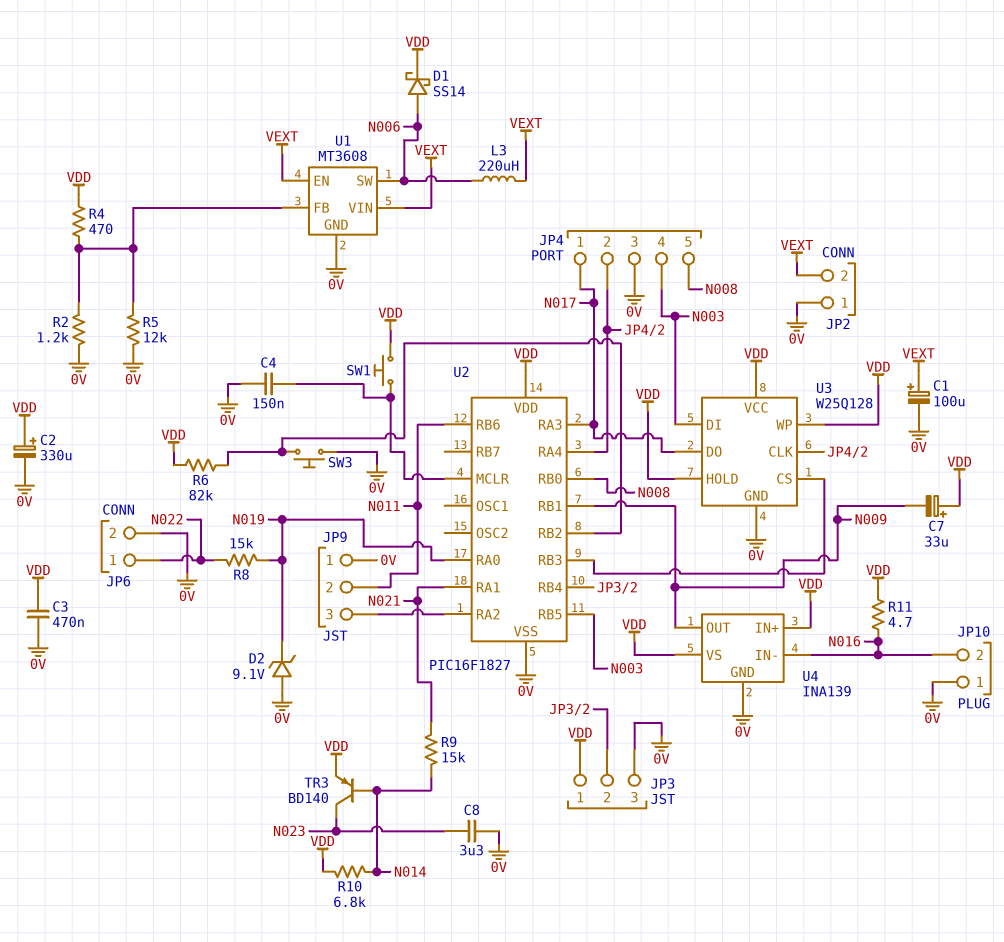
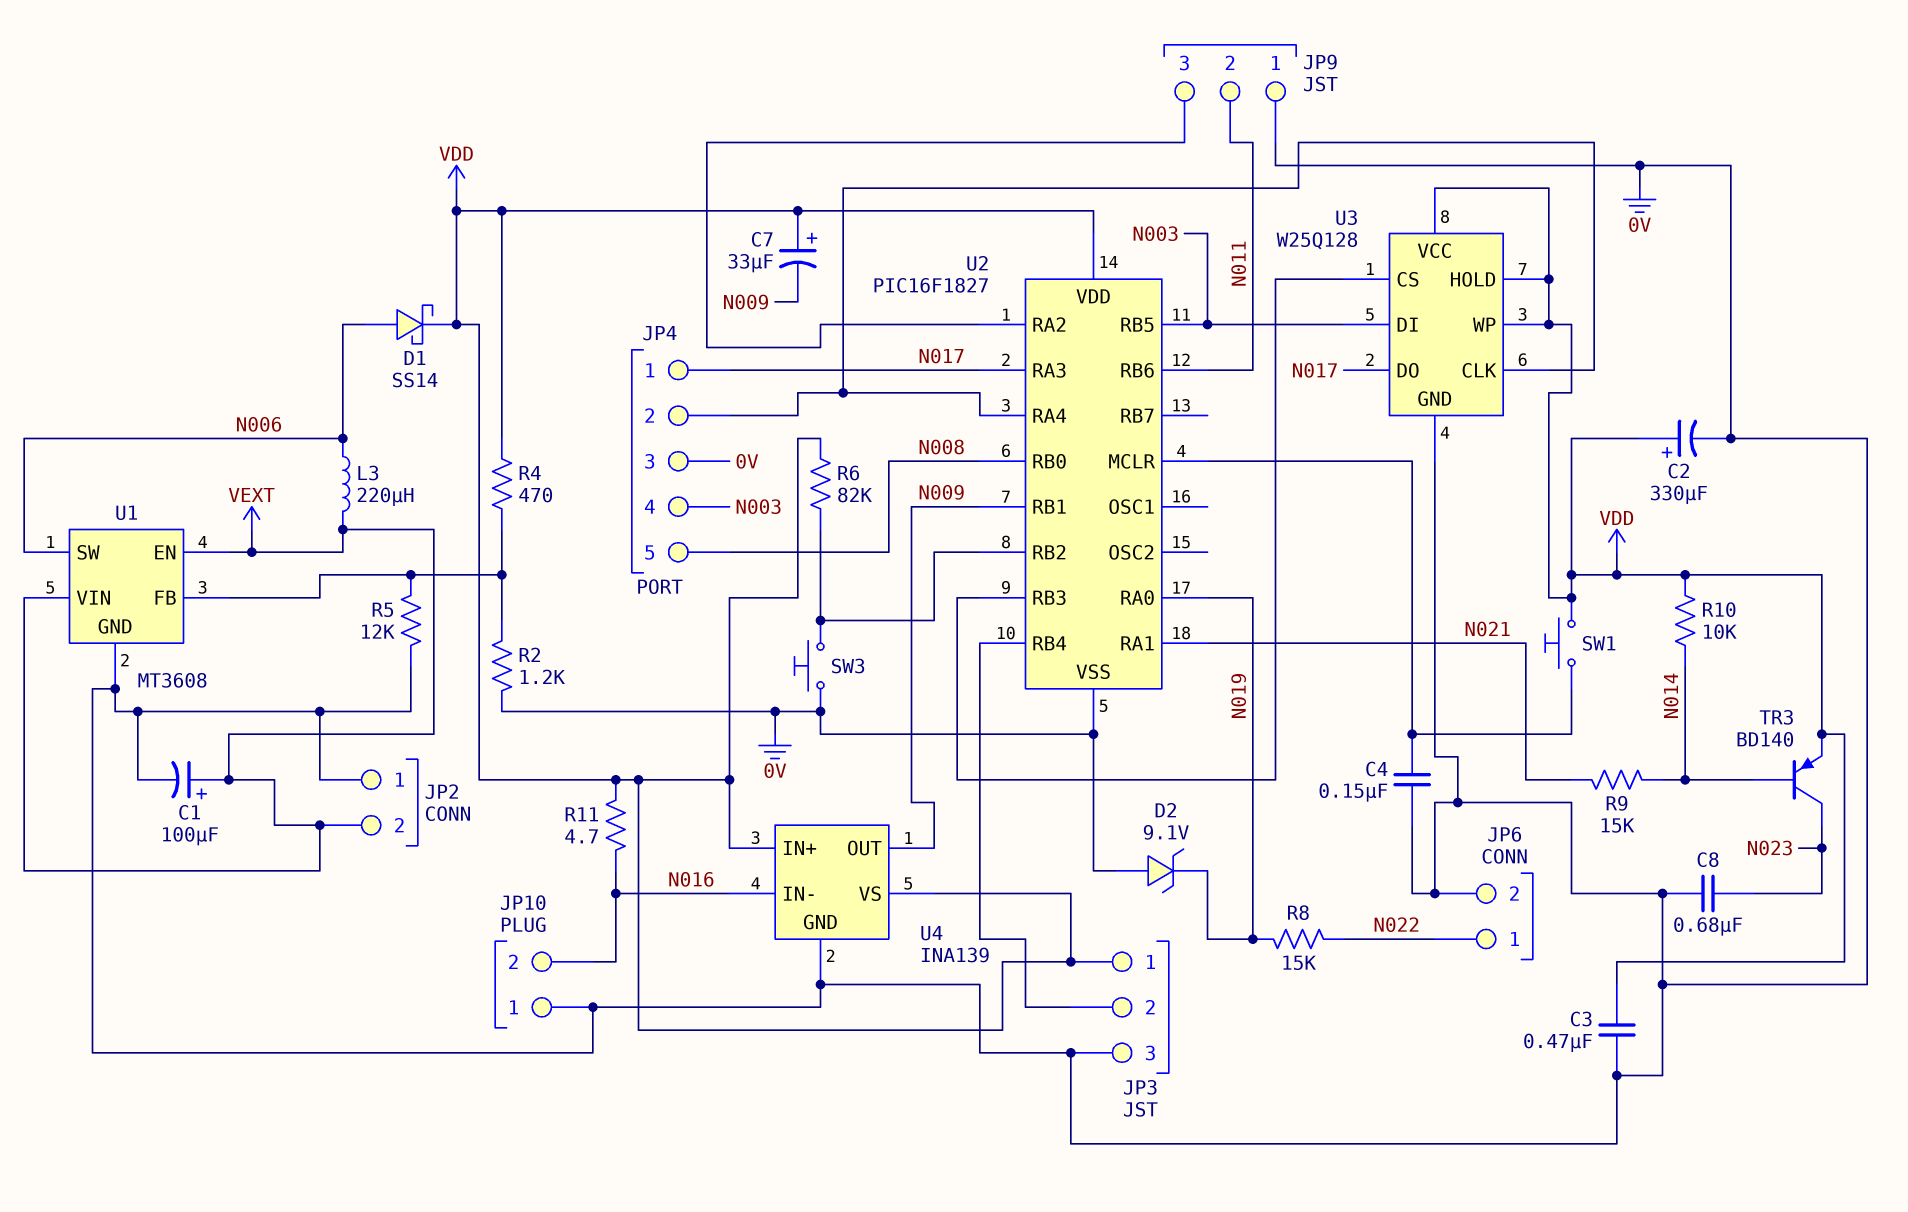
C8: 3.3uF (0V, N023) -> 680nF (0V, N023)
R10: 6.8k (N014, VDD) -> 10k (N014, VDD)

